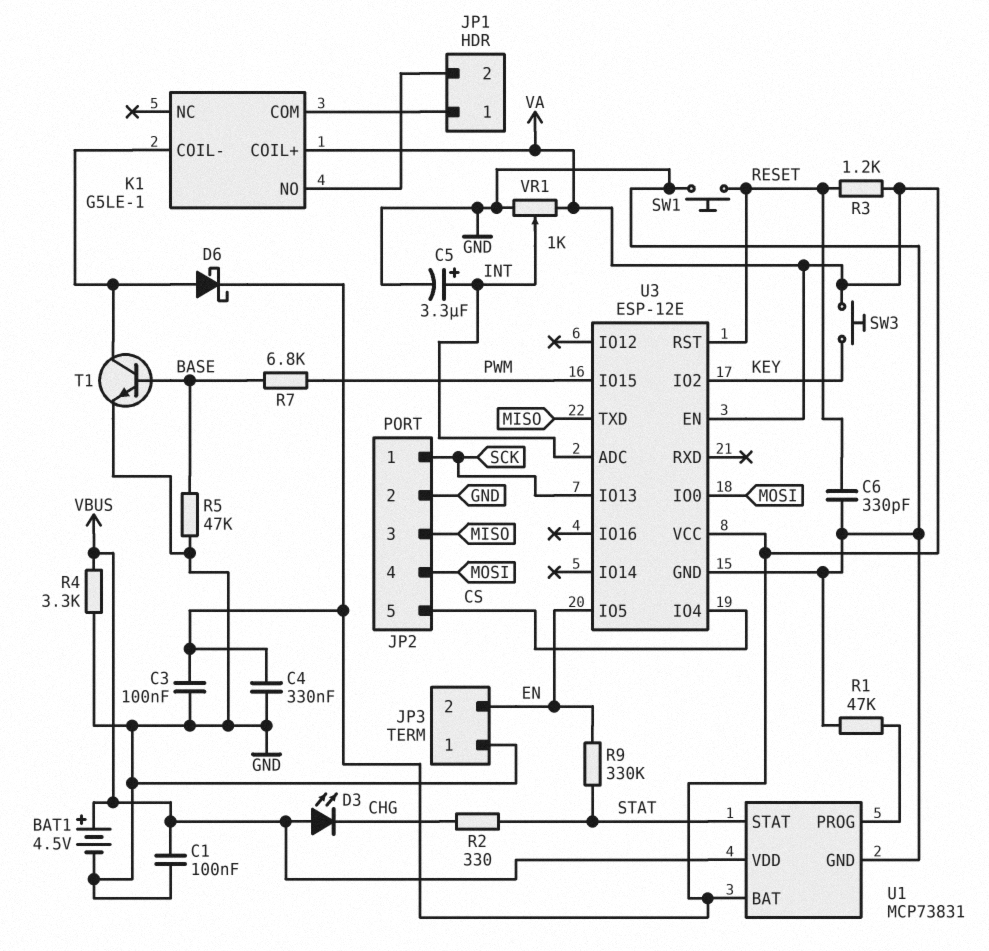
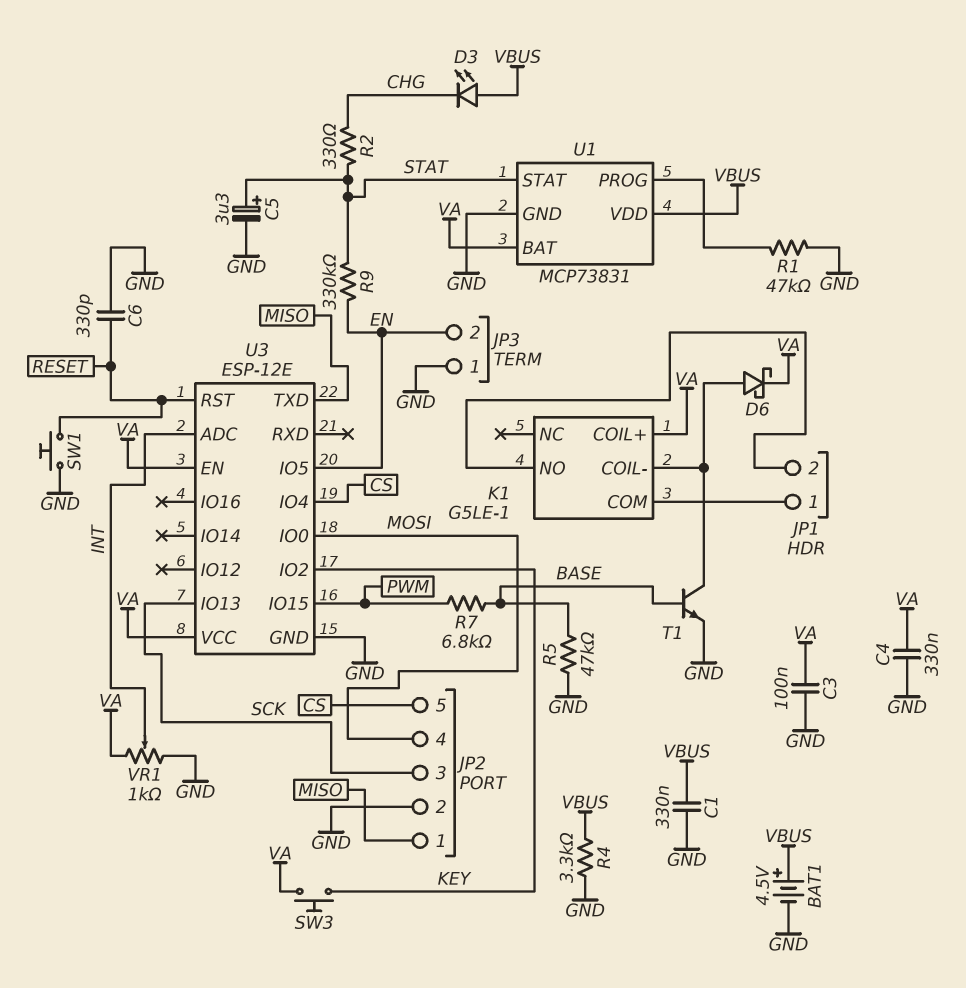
C1: 100nF (GND, VBUS) -> 330nF (GND, VBUS)
C5: 3.3uF (plus INT, minus GND) -> 3.3uF (plus STAT, minus GND)
JP2 pin 1: SCK -> MISO
JP2 pin 3: MISO -> SCK
R3: 1.2k (RESET, VA) -> none

